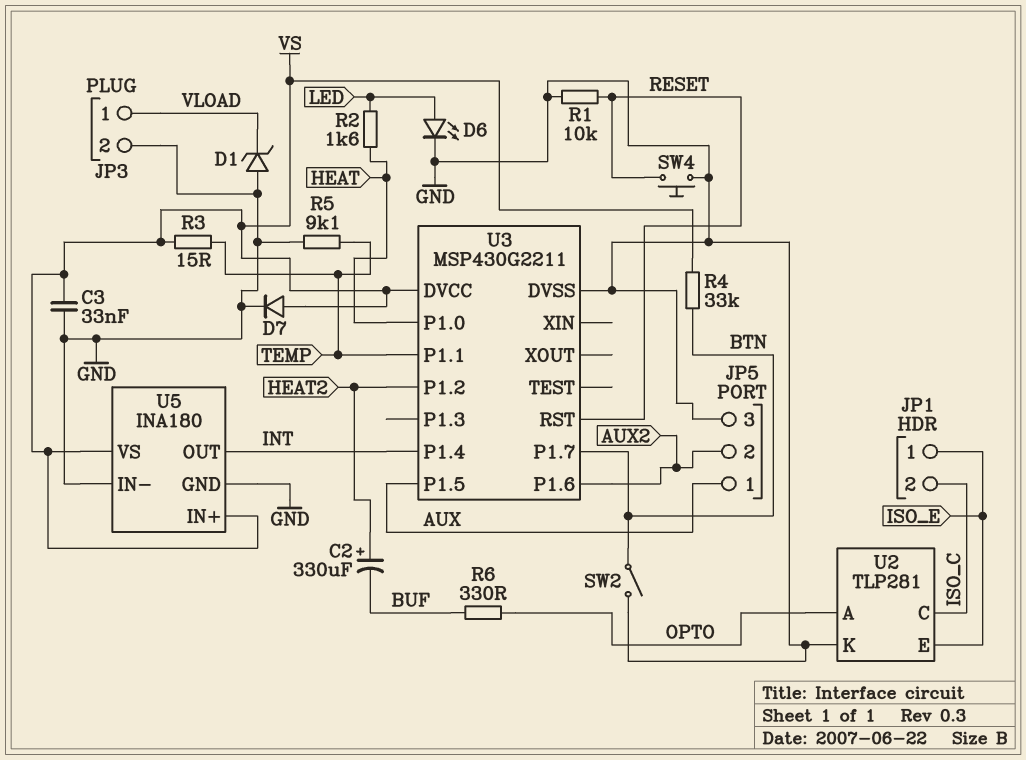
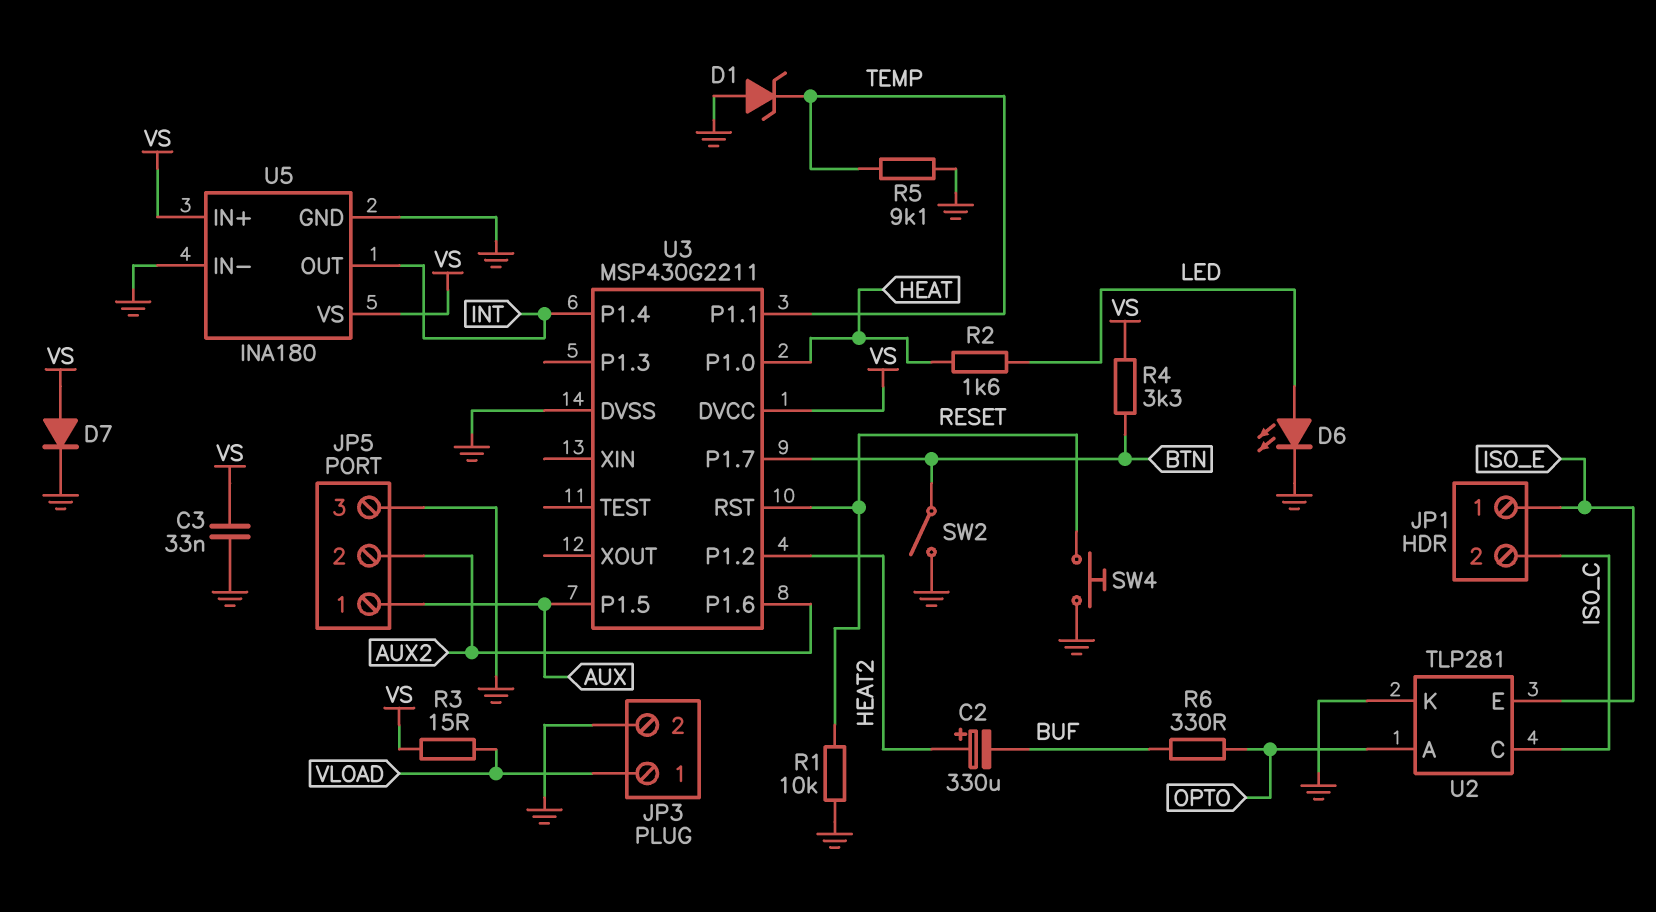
D1: zener (A GND, K VLOAD) -> zener (A GND, K TEMP)
R3: 15 (TEMP, VS) -> 15 (VLOAD, VS)
R4: 33k (BTN, VS) -> 3.3k (BTN, VS)

